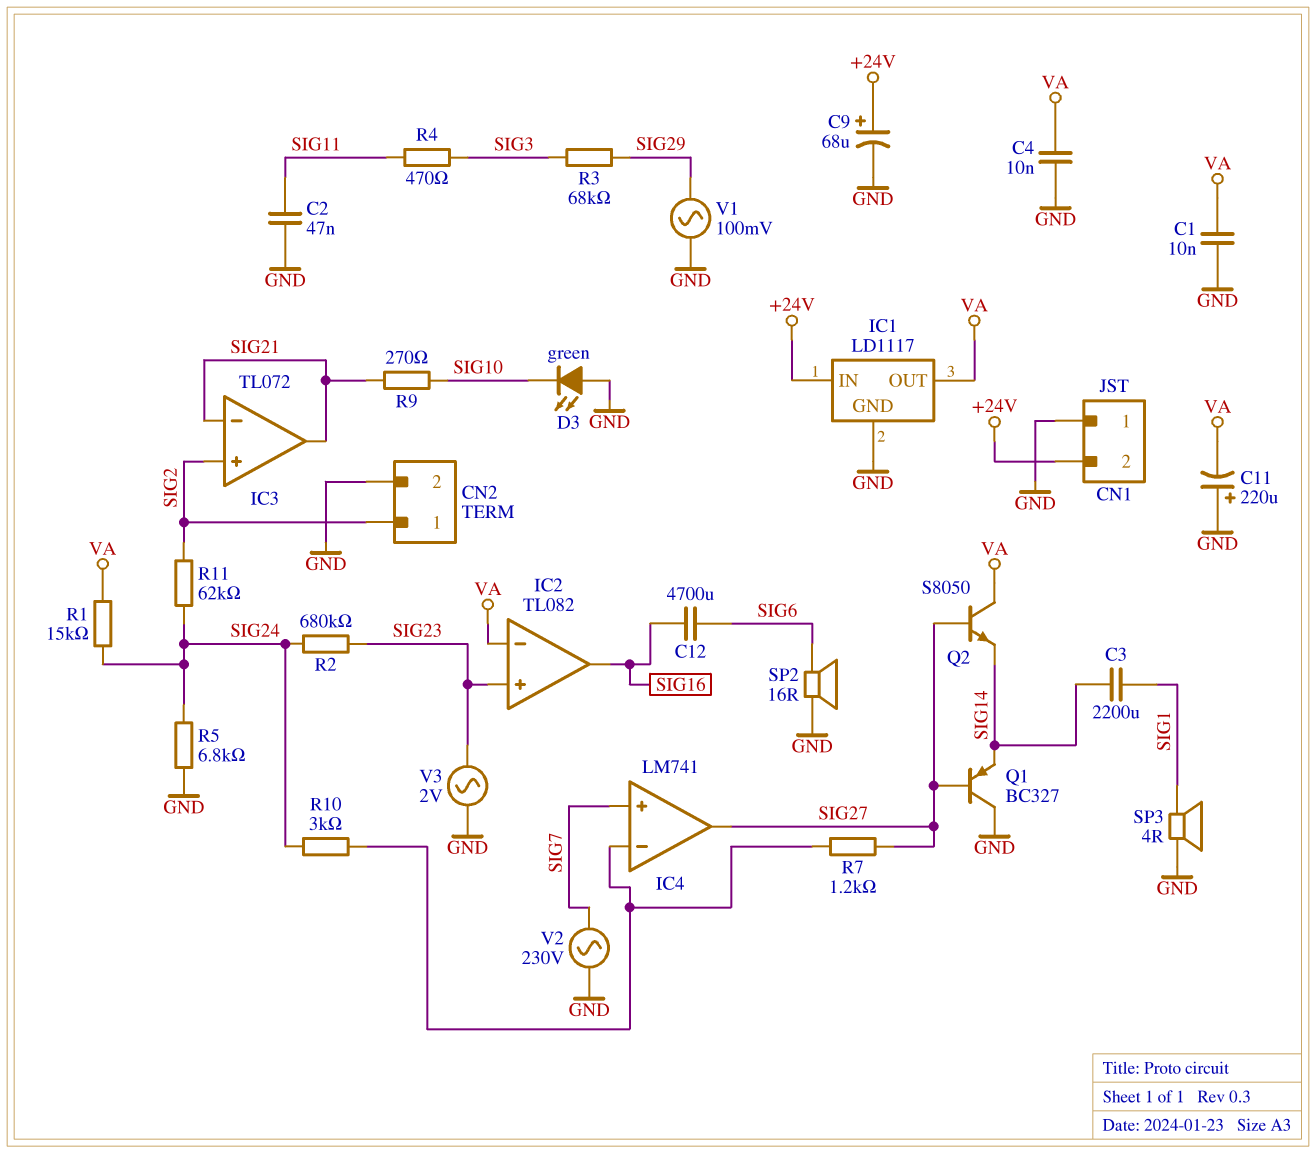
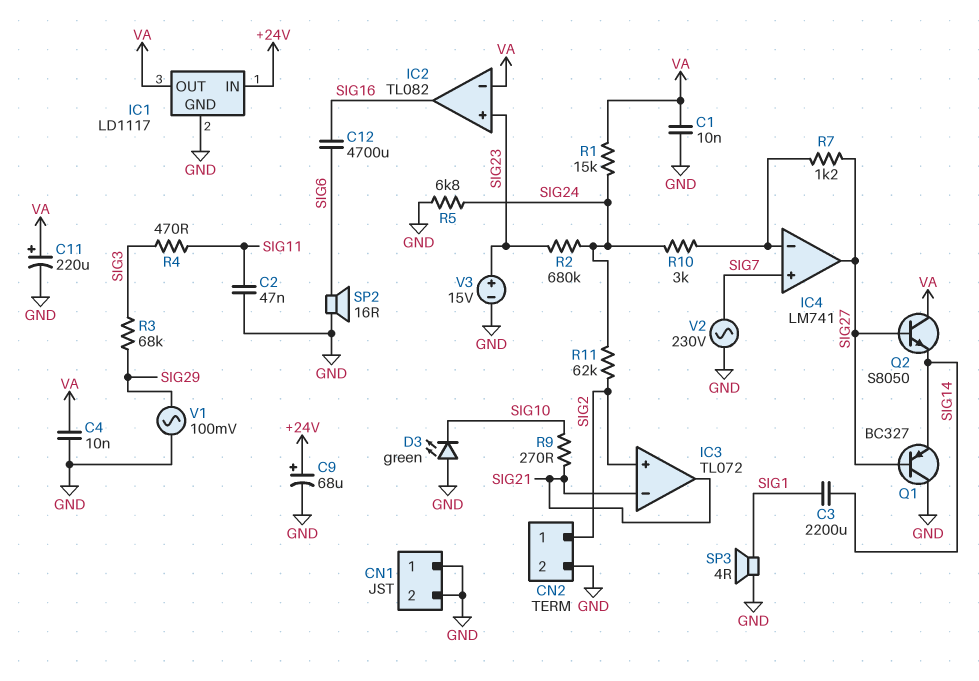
C11: 220uF (plus GND, minus VA) -> 220uF (plus VA, minus GND)
CN1 pin 2: +24V -> GND
V3: AC 2V (GND, SIG23) -> 15V (plus SIG23, minus GND)

